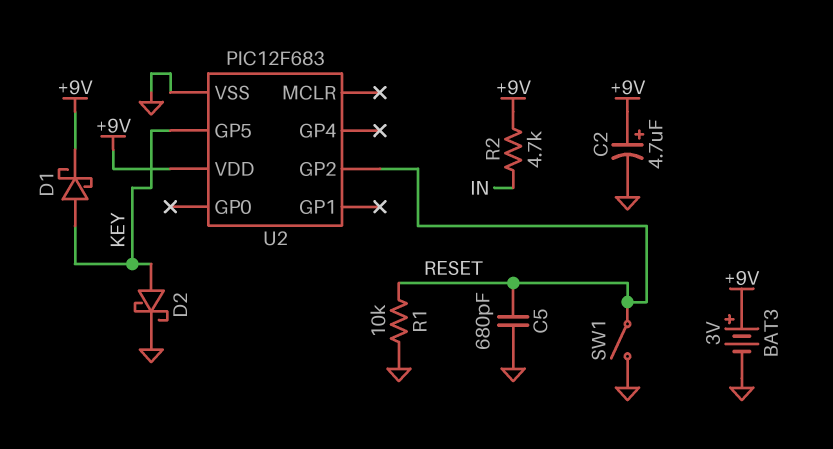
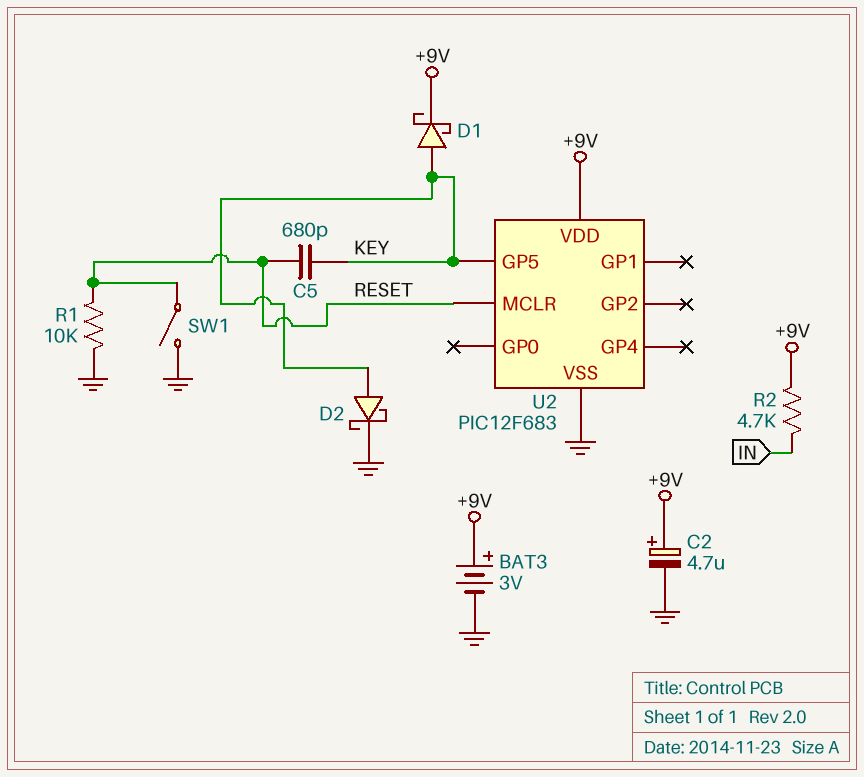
C5: 680pF (GND, RESET) -> 680pF (KEY, RESET)
U2 pin GP2: RESET -> none
U2 pin MCLR: none -> RESET

